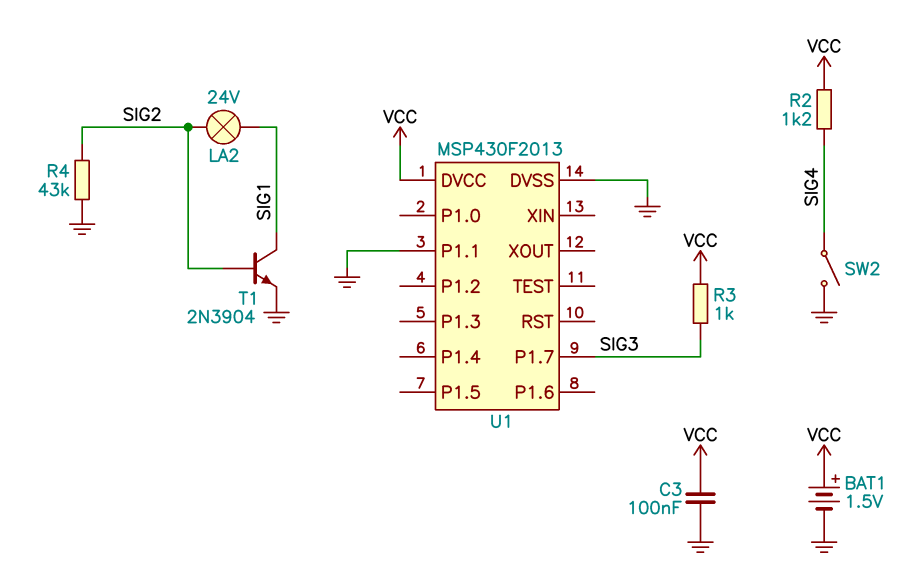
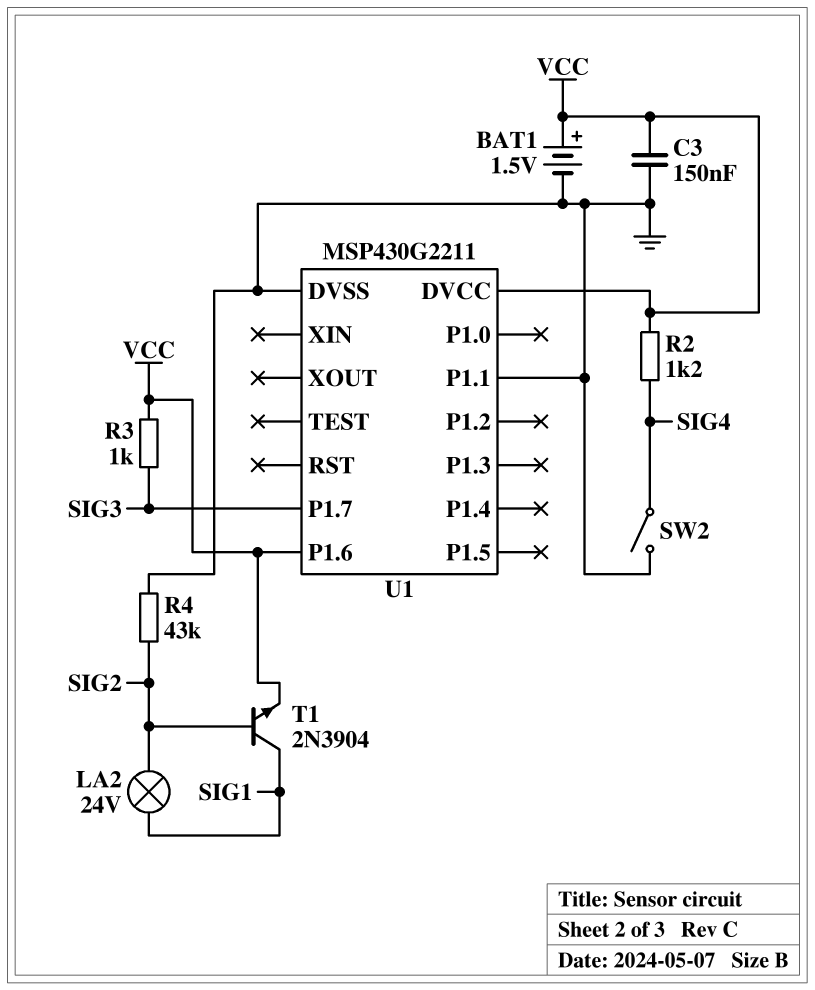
C3: 100nF (GND, VCC) -> 150nF (GND, VCC)
T1: NPN 2N3904 (B SIG2, C SIG1, E GND) -> NPN 2N3904 (B SIG2, C SIG1, E VCC)
U1: MSP430F2013 -> MSP430G2211
U1 pin P1.6: none -> VCC

